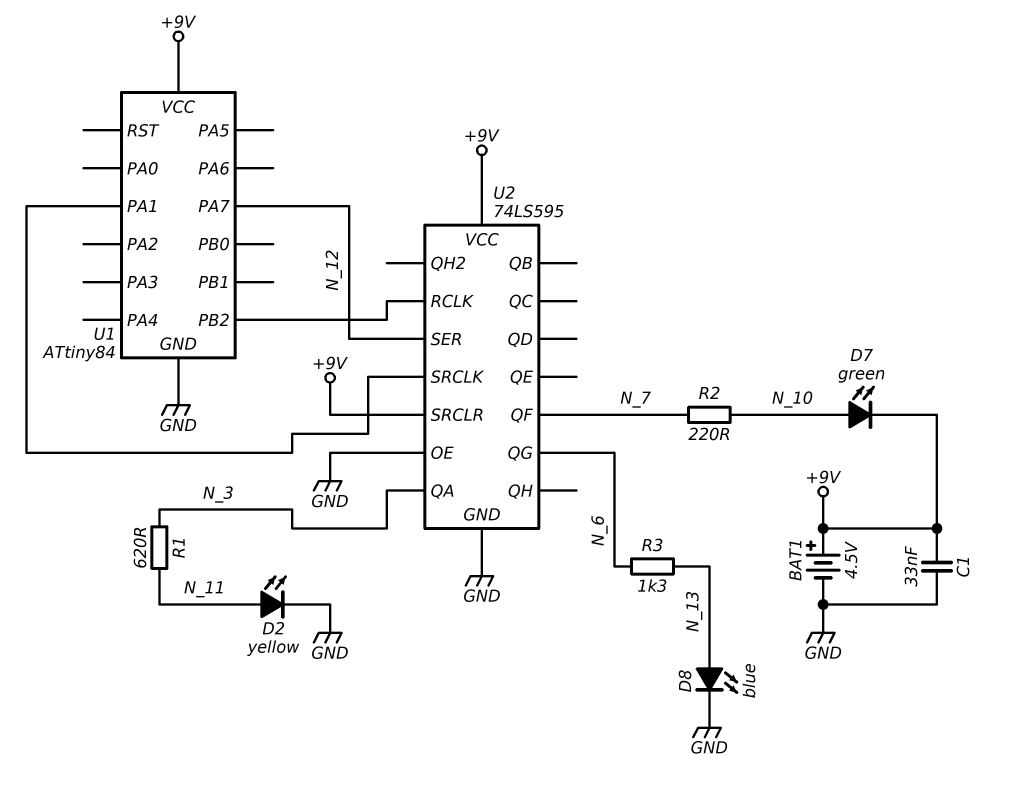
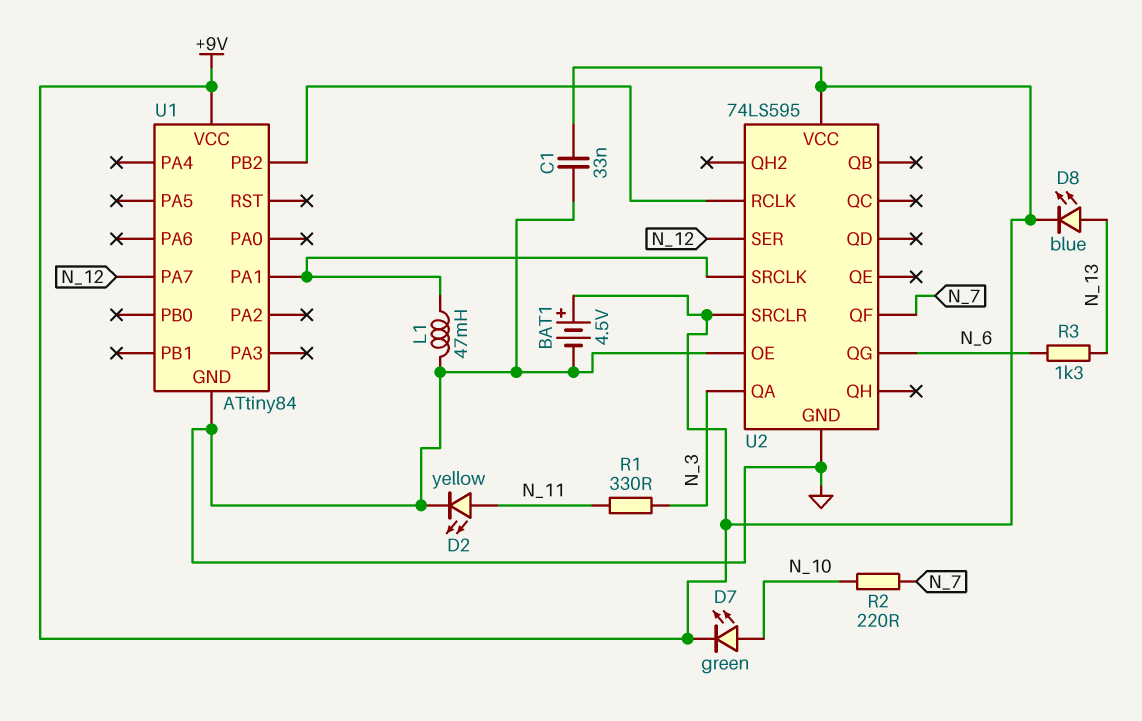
D8: LED blue (A N_13, K GND) -> LED blue (A N_13, K +9V)
L1: none -> 47mH (GND, U1/PA1)
R1: 620 (N_3, N_11) -> 330 (N_3, N_11)

